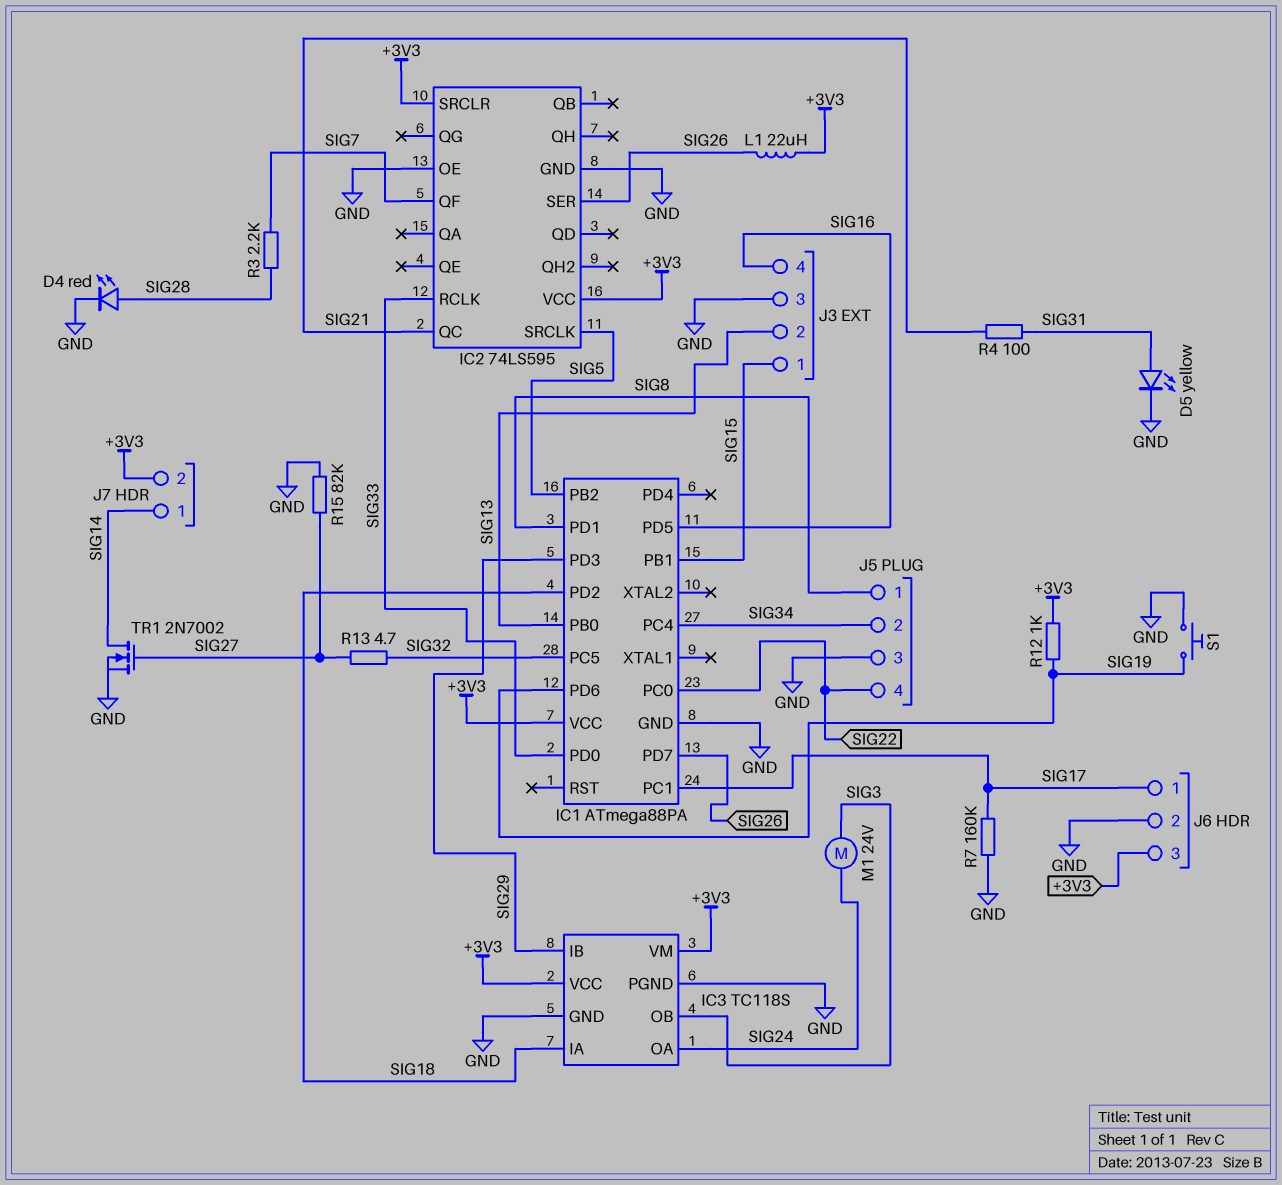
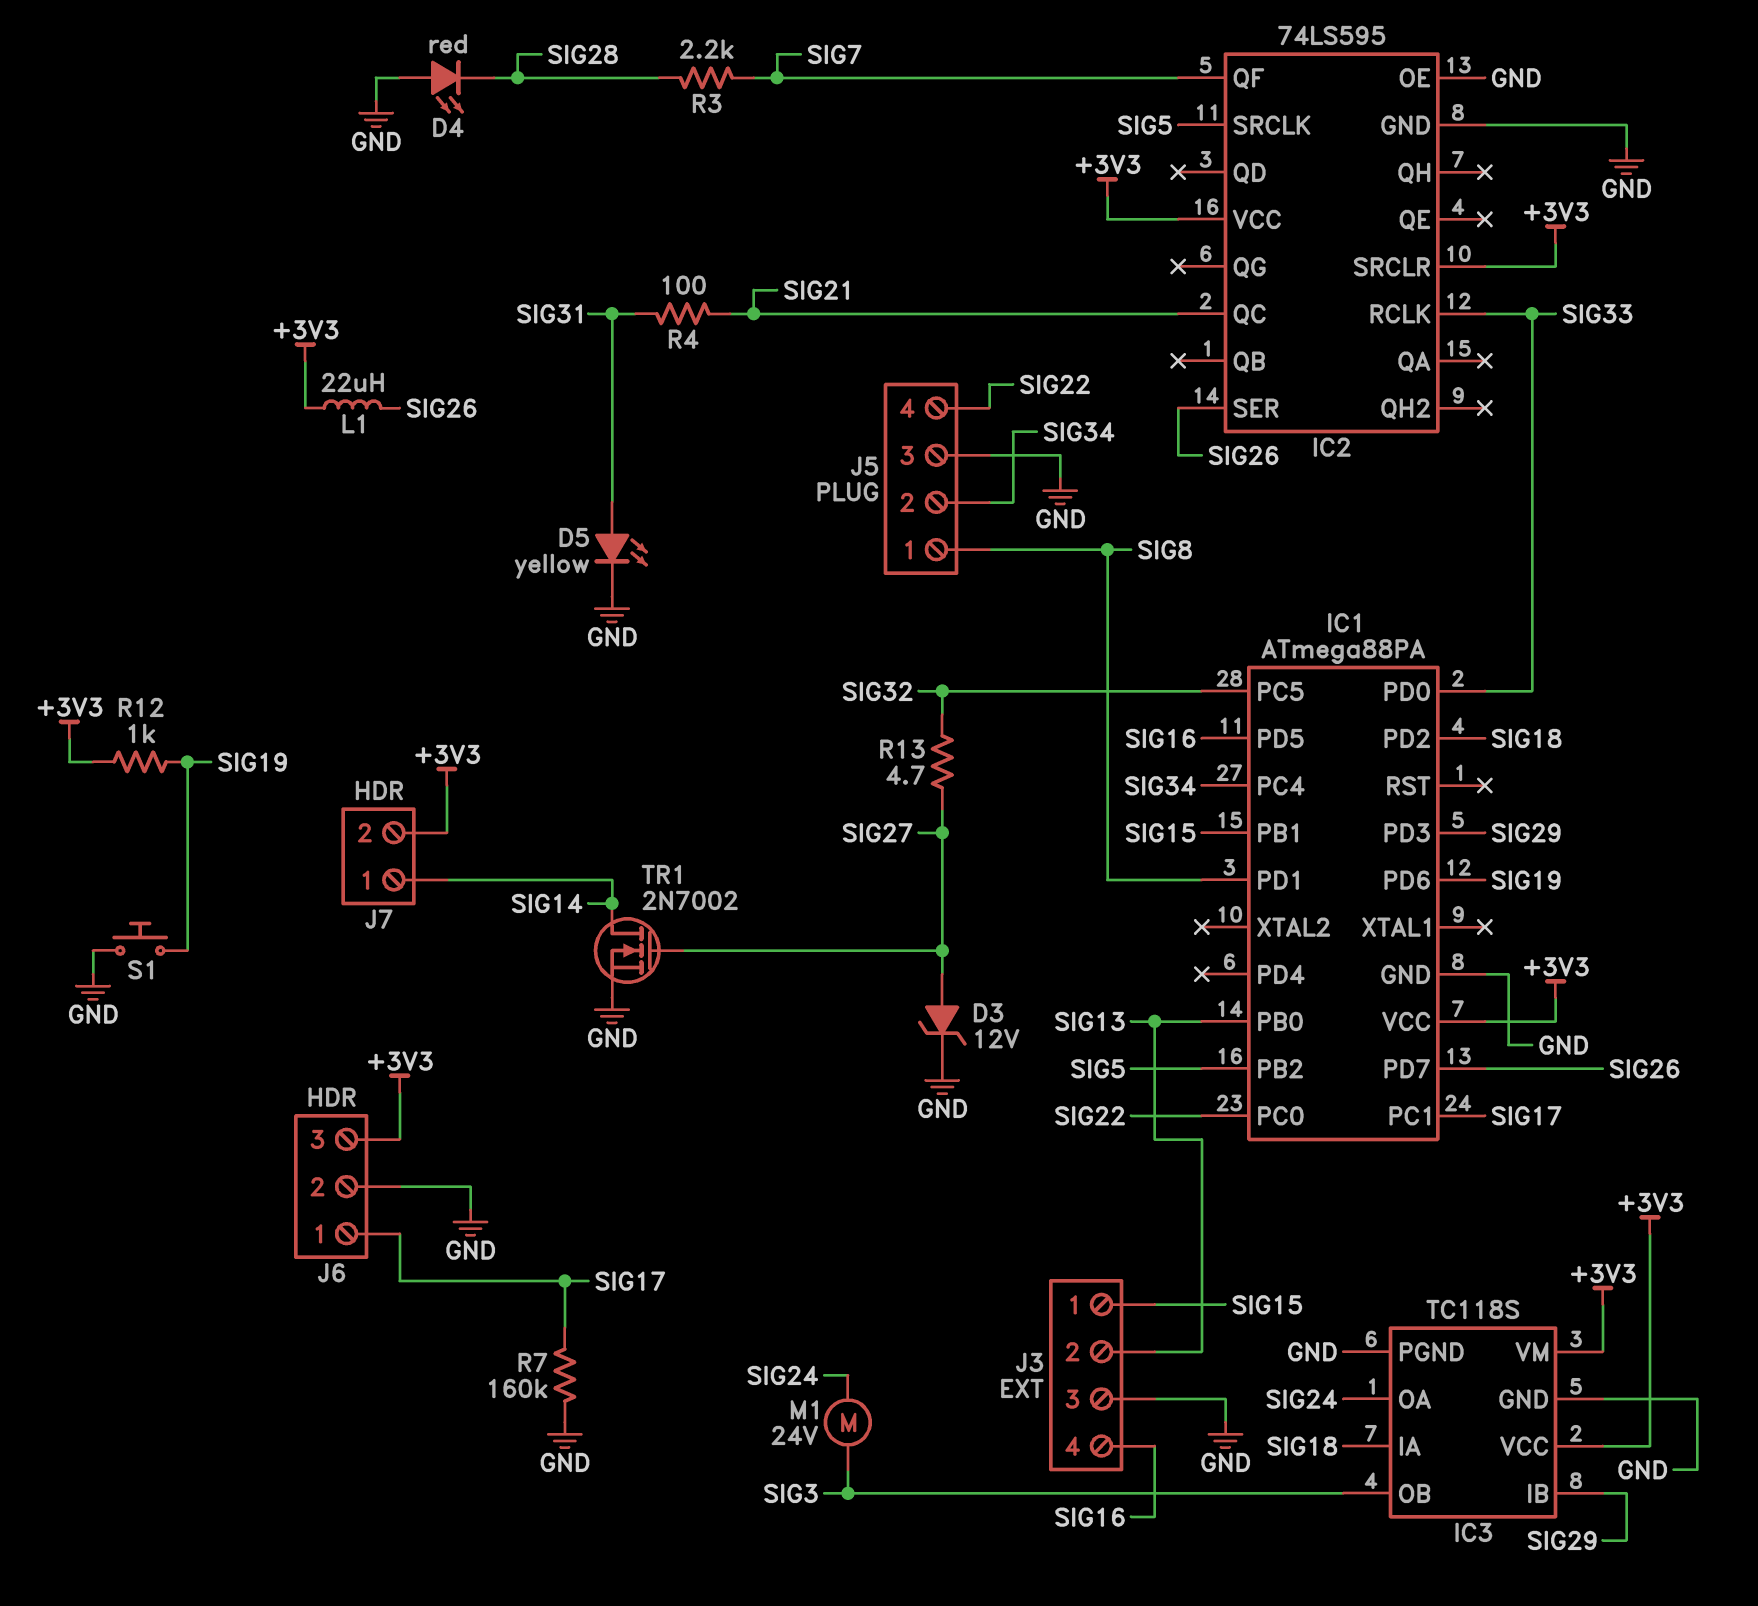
D3: none -> zener 12V (A SIG27, K GND)
D4: LED red (A SIG28, K GND) -> LED red (A GND, K SIG28)
R15: 82k (GND, SIG27) -> none

